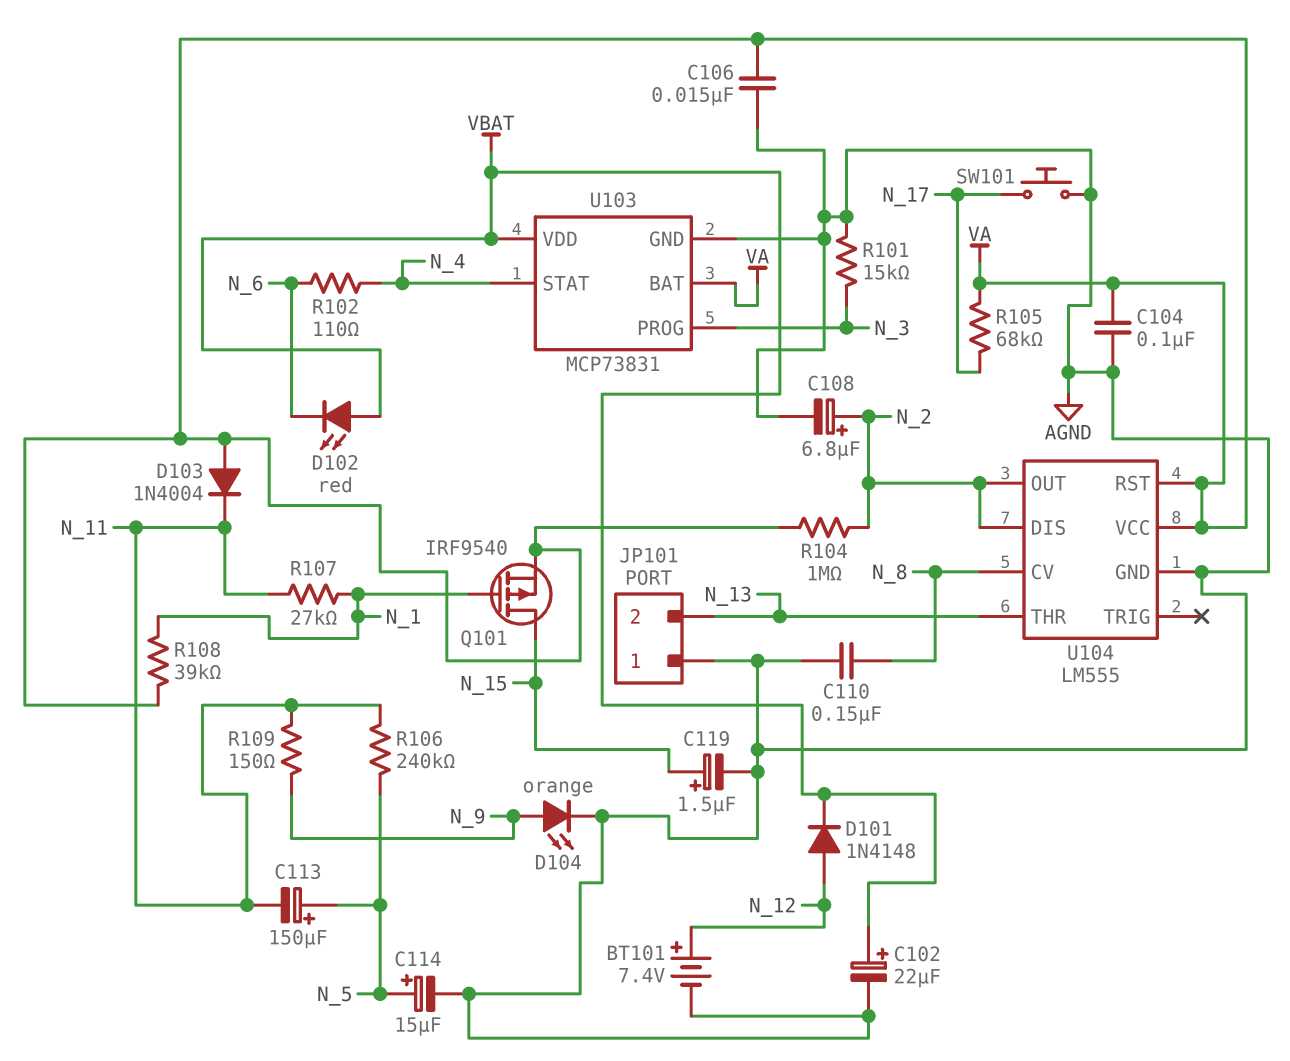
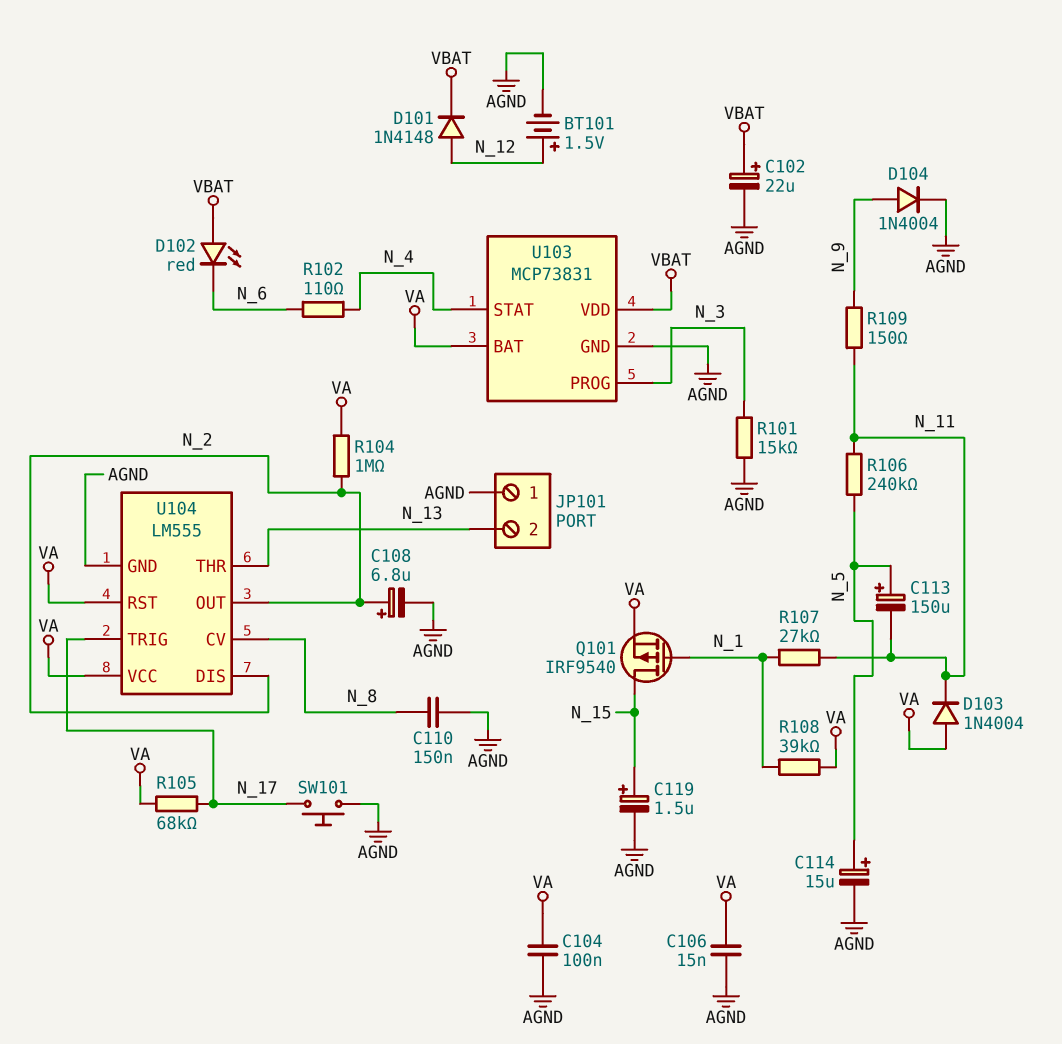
BT101: 7.4V (plus N_12, minus AGND) -> 1.5V (plus N_12, minus AGND)
D104: LED orange (A N_9, K AGND) -> diode 1N4004 (A N_9, K AGND)
U104 pin TRIG: none -> N_17

